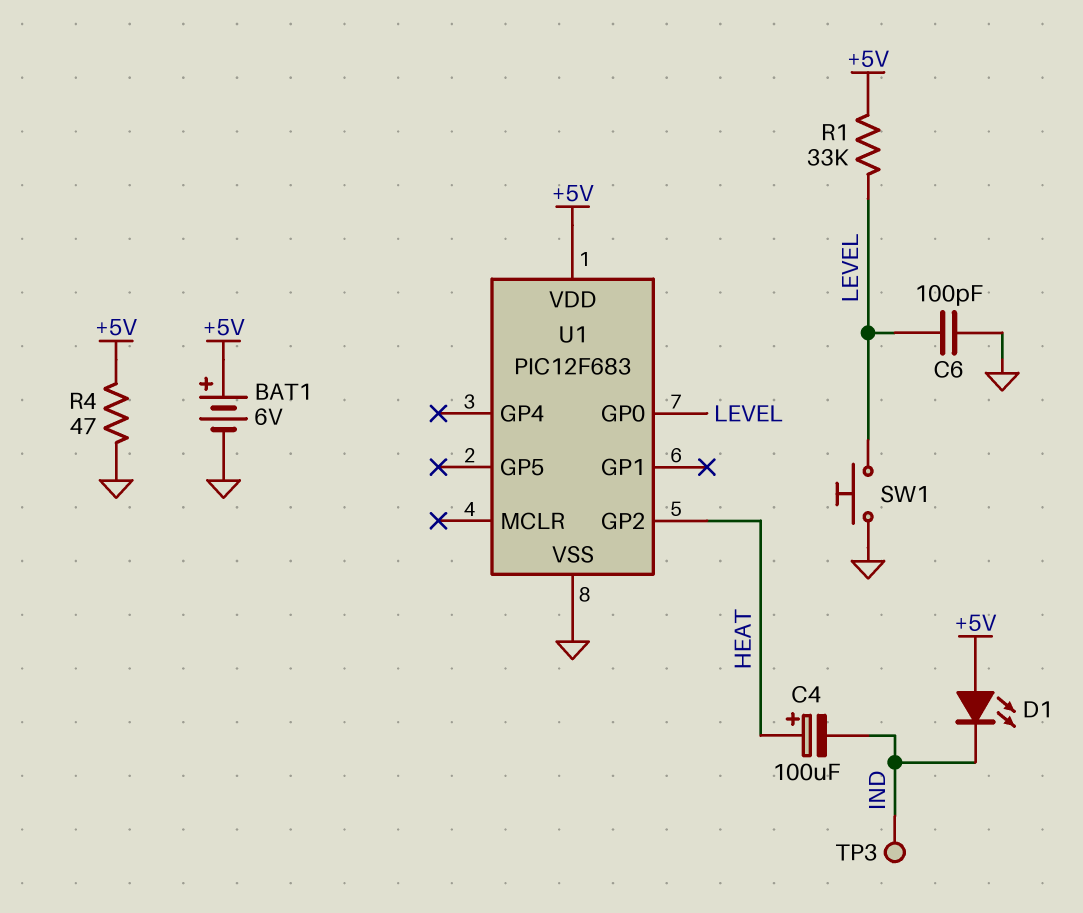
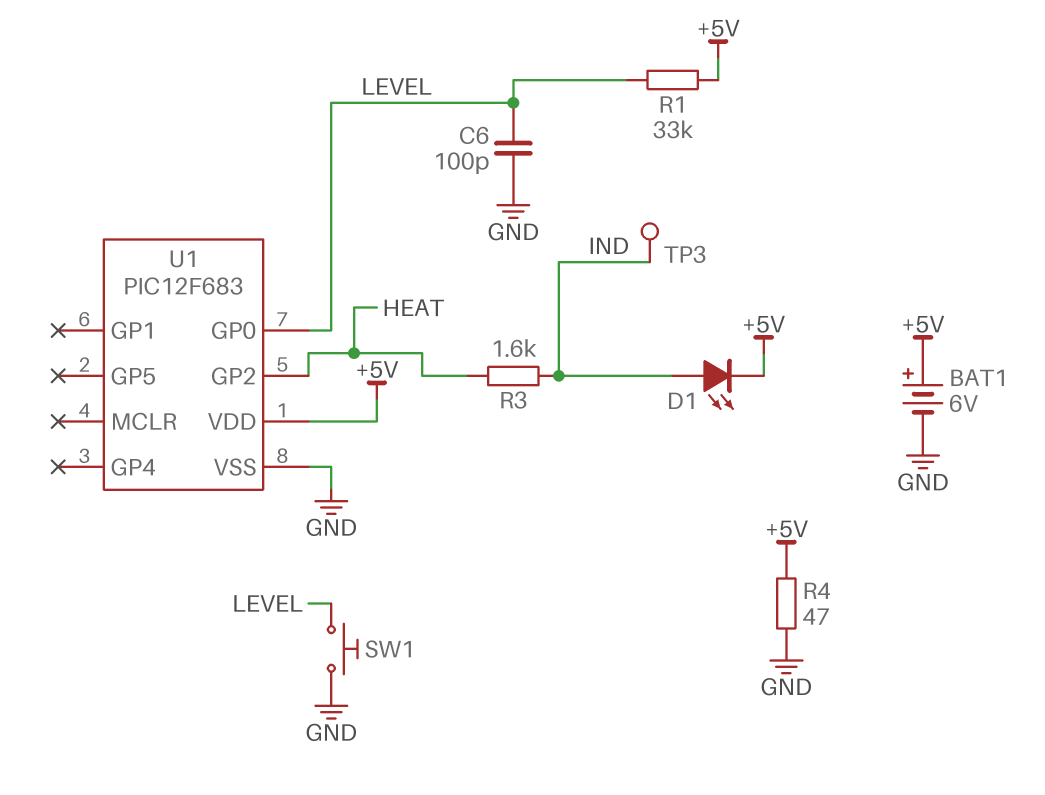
C4: 100uF (plus HEAT, minus IND) -> none
D1: LED (A +5V, K IND) -> LED (A IND, K +5V)
R3: none -> 1.6k (HEAT, IND)

